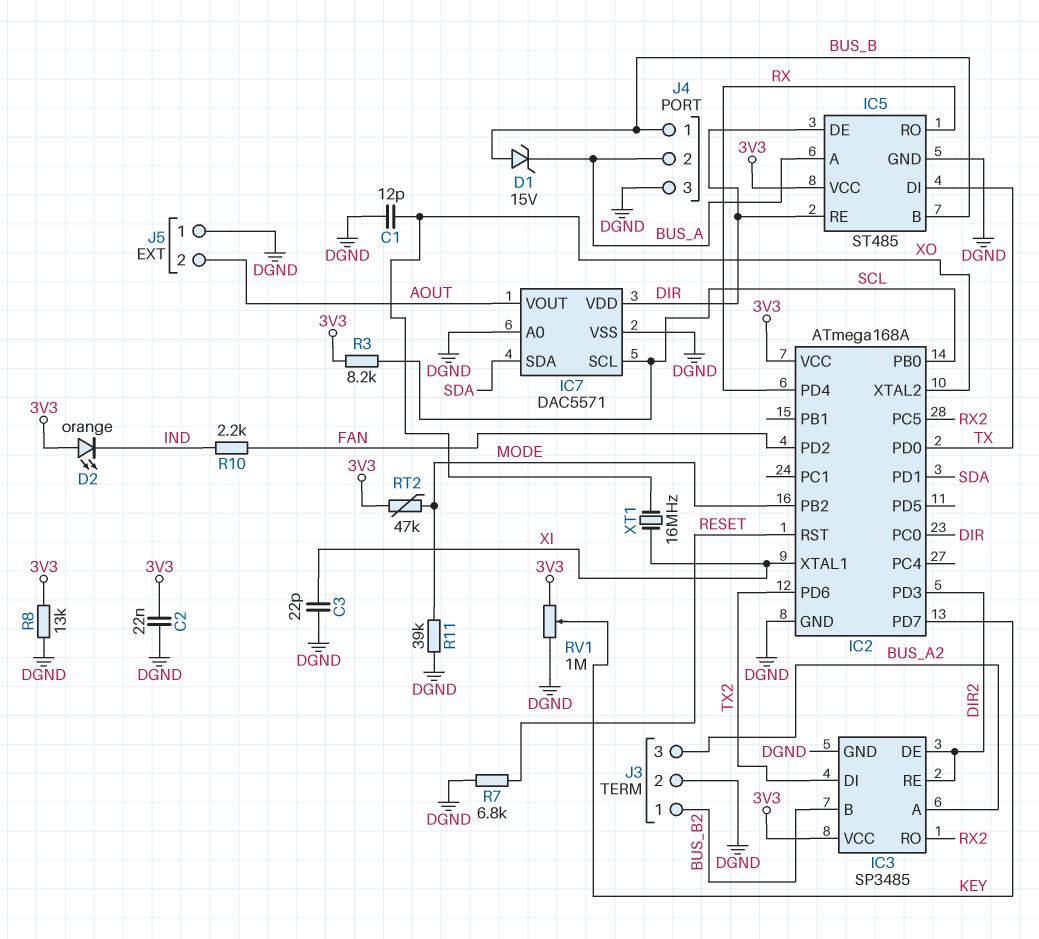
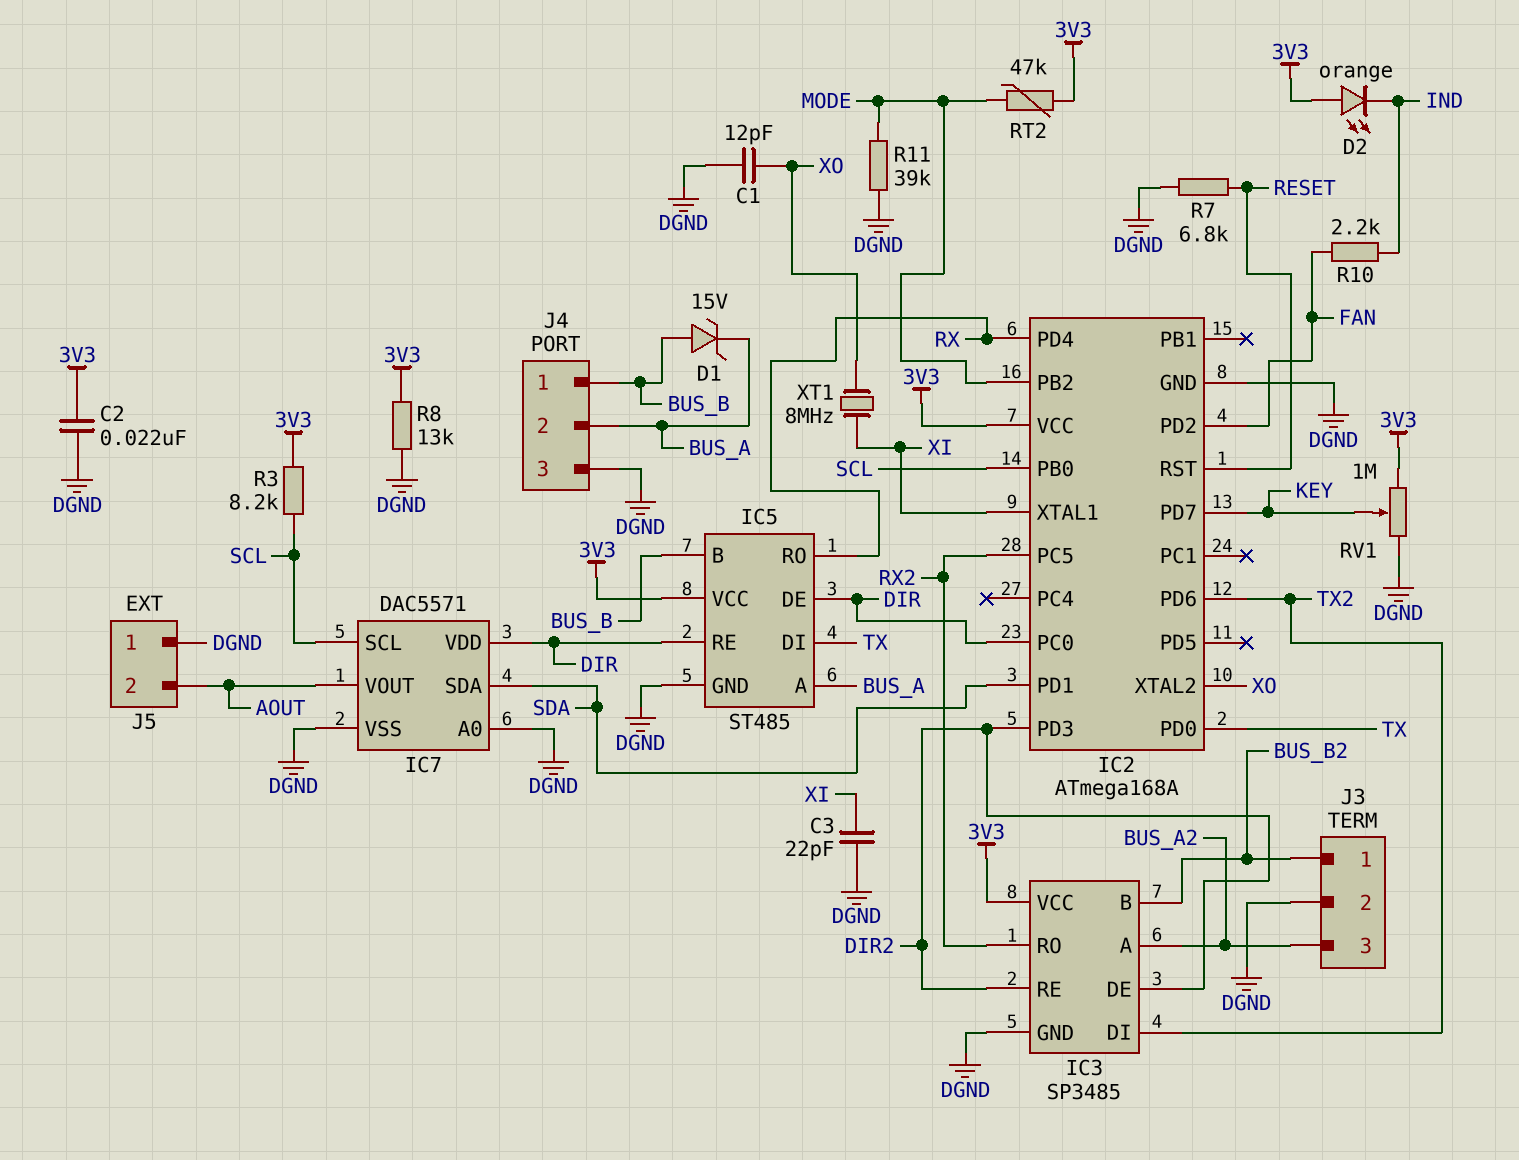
XT1: 16MHz (XI, XO) -> 8MHz (XI, XO)

